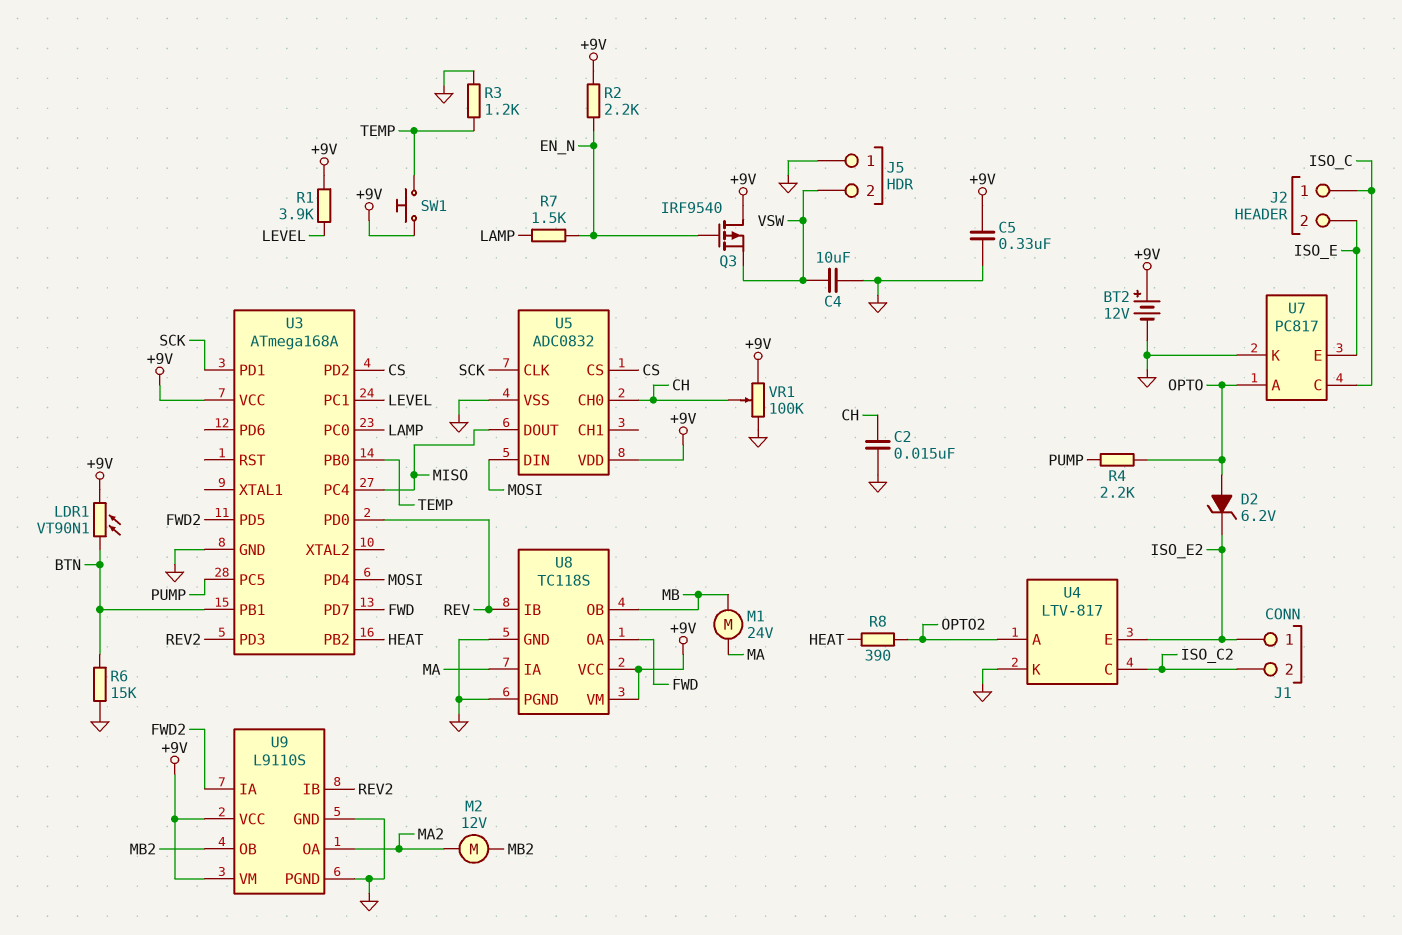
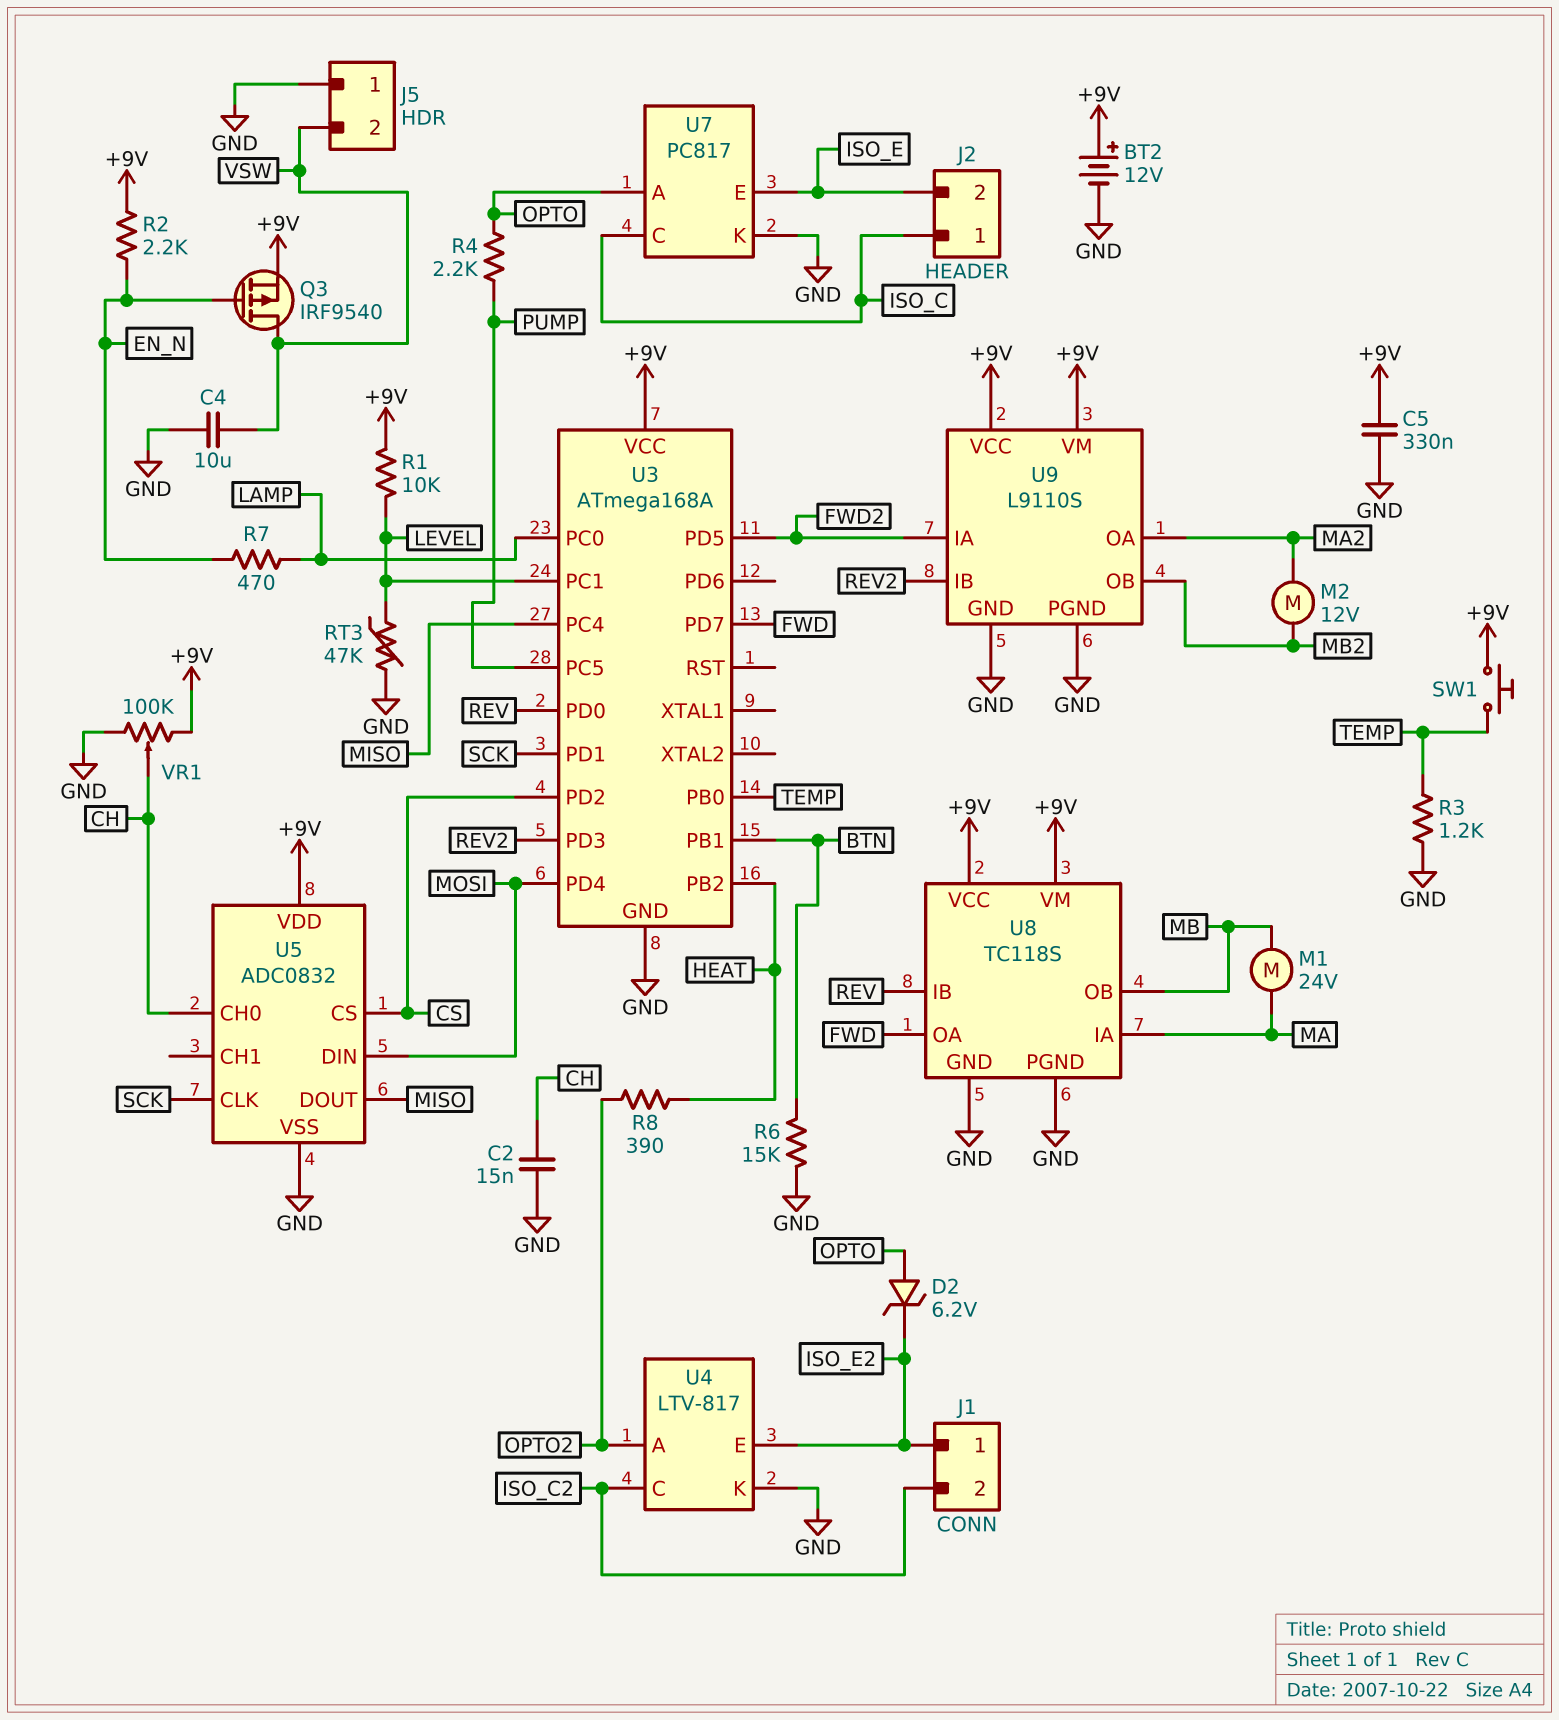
LDR1: VT90N1 (+9V, BTN) -> none
Q3: PMOS IRF9540 (G EN_N, D +9V, S VSW) -> PMOS IRF9540 (G EN_N, D VSW, S +9V)
R1: 3.9k (+9V, LEVEL) -> 10k (+9V, LEVEL)
R7: 1.5k (EN_N, LAMP) -> 470 (EN_N, LAMP)
RT3: none -> 47k (GND, LEVEL)

